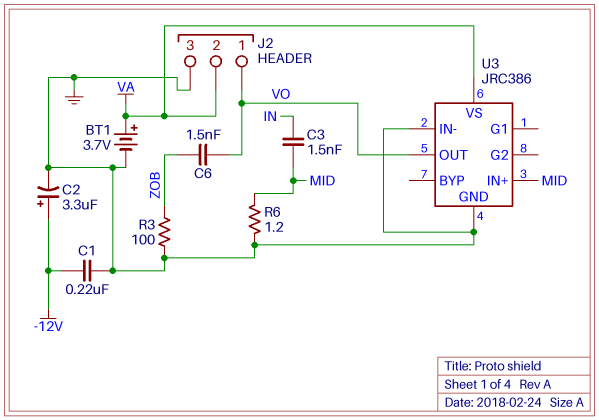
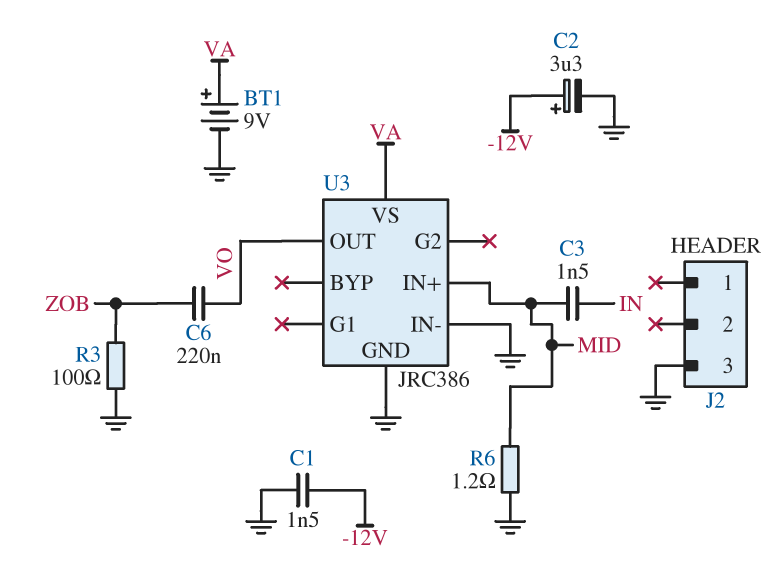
BT1: 3.7V (plus VA, minus GND) -> 9V (plus VA, minus GND)
C1: 220nF (-12V, GND) -> 1.5nF (-12V, GND)
C6: 1.5nF (VO, ZOB) -> 220nF (VO, ZOB)
J2 pin 1: VO -> none
J2 pin 2: VA -> none

